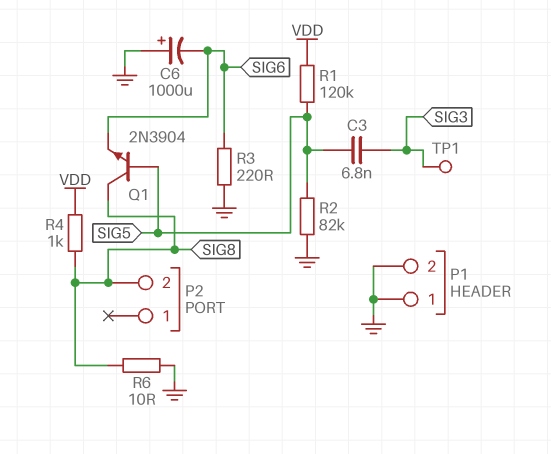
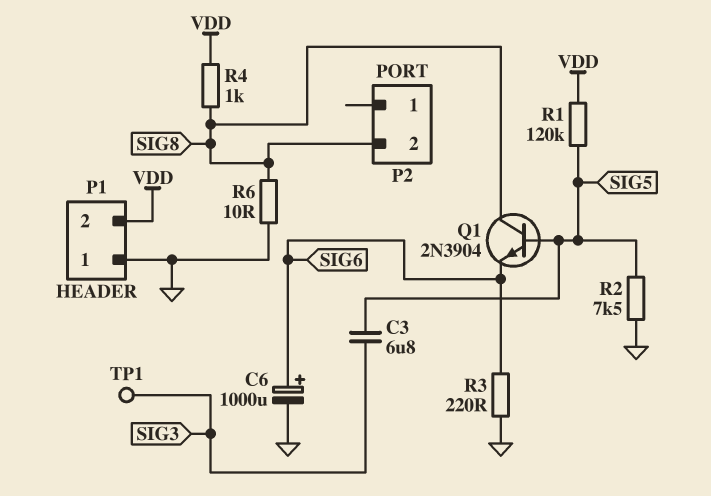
C3: 6.8nF (SIG3, SIG5) -> 6.8uF (SIG3, SIG5)
C6: 1000uF (plus GND, minus SIG6) -> 1000uF (plus SIG6, minus GND)
P1 pin 2: GND -> VDD
R2: 82k (GND, SIG5) -> 7.5k (GND, SIG5)

